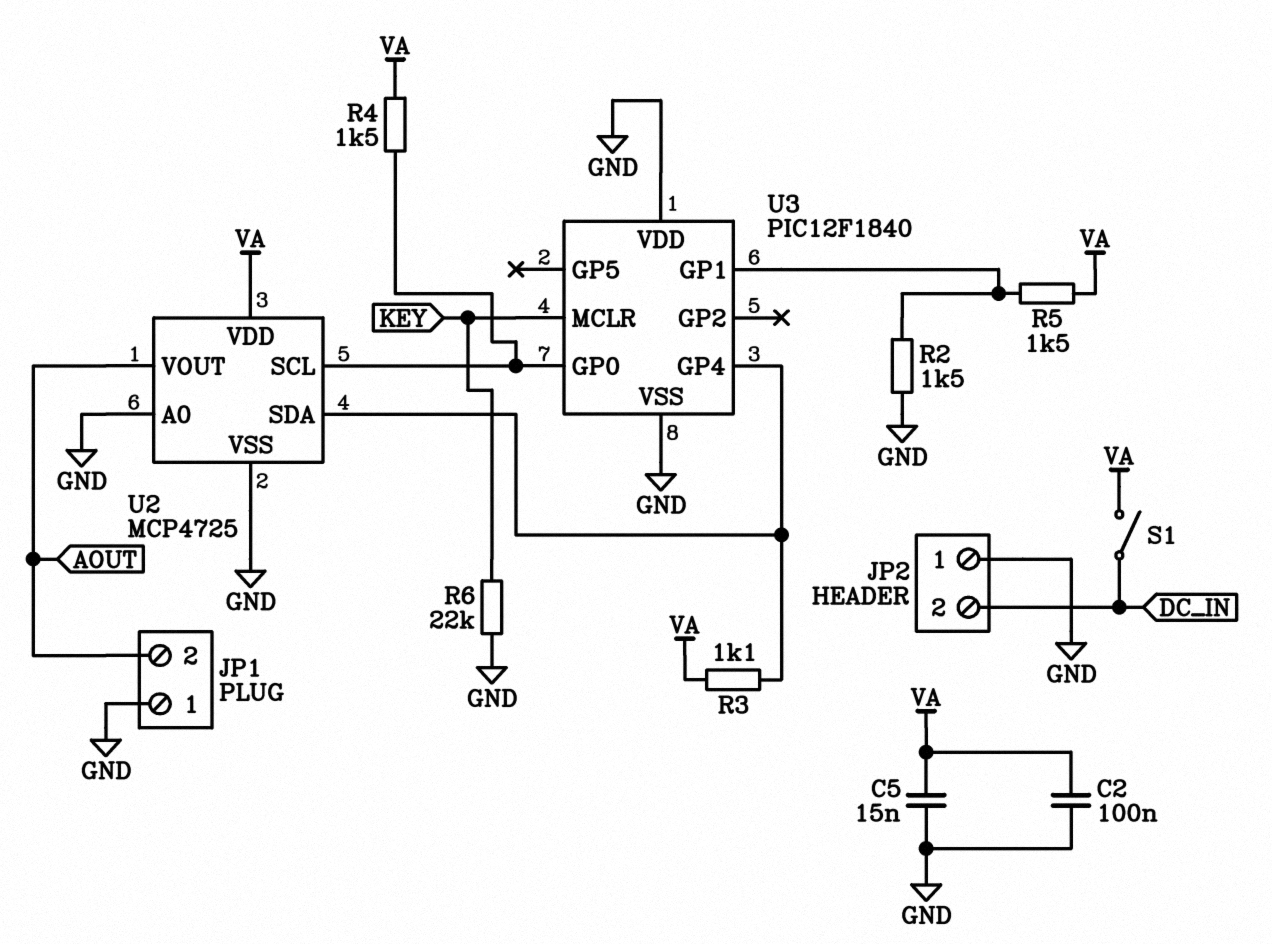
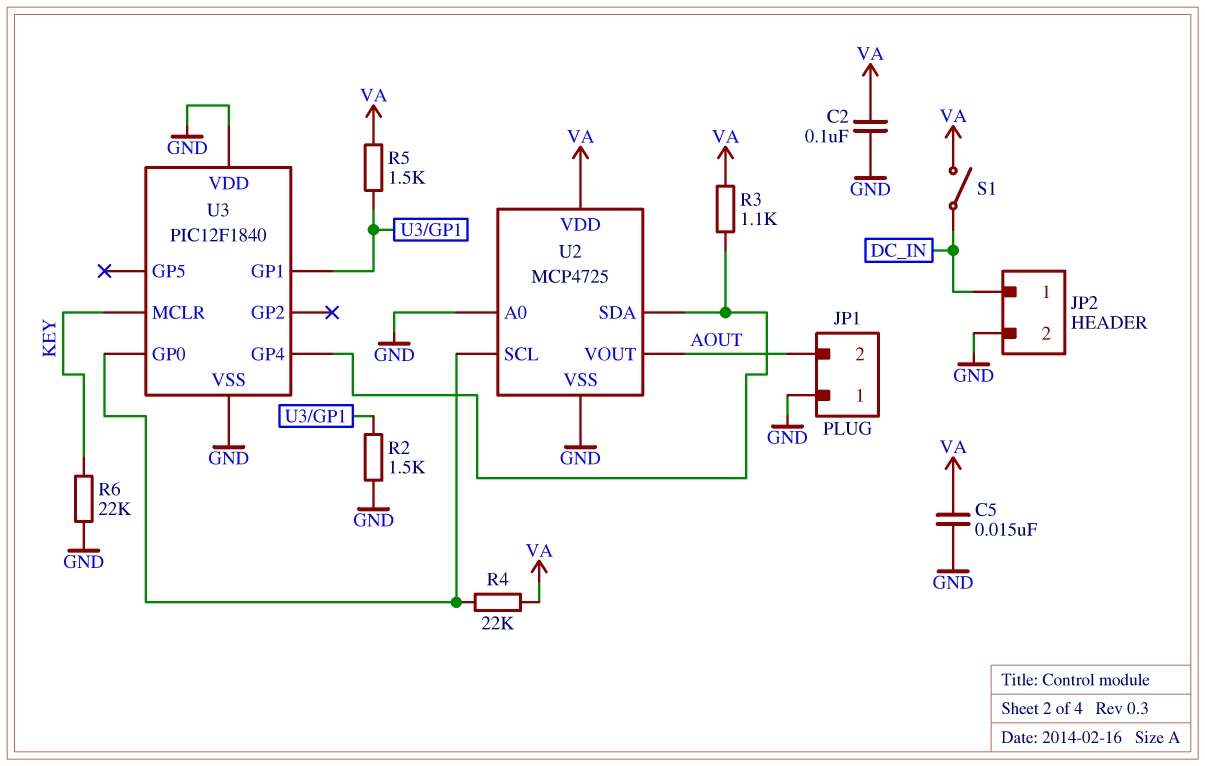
JP2 pin 1: GND -> DC_IN
JP2 pin 2: DC_IN -> GND
R4: 1.5k (U2/SCL, VA) -> 22k (U2/SCL, VA)

